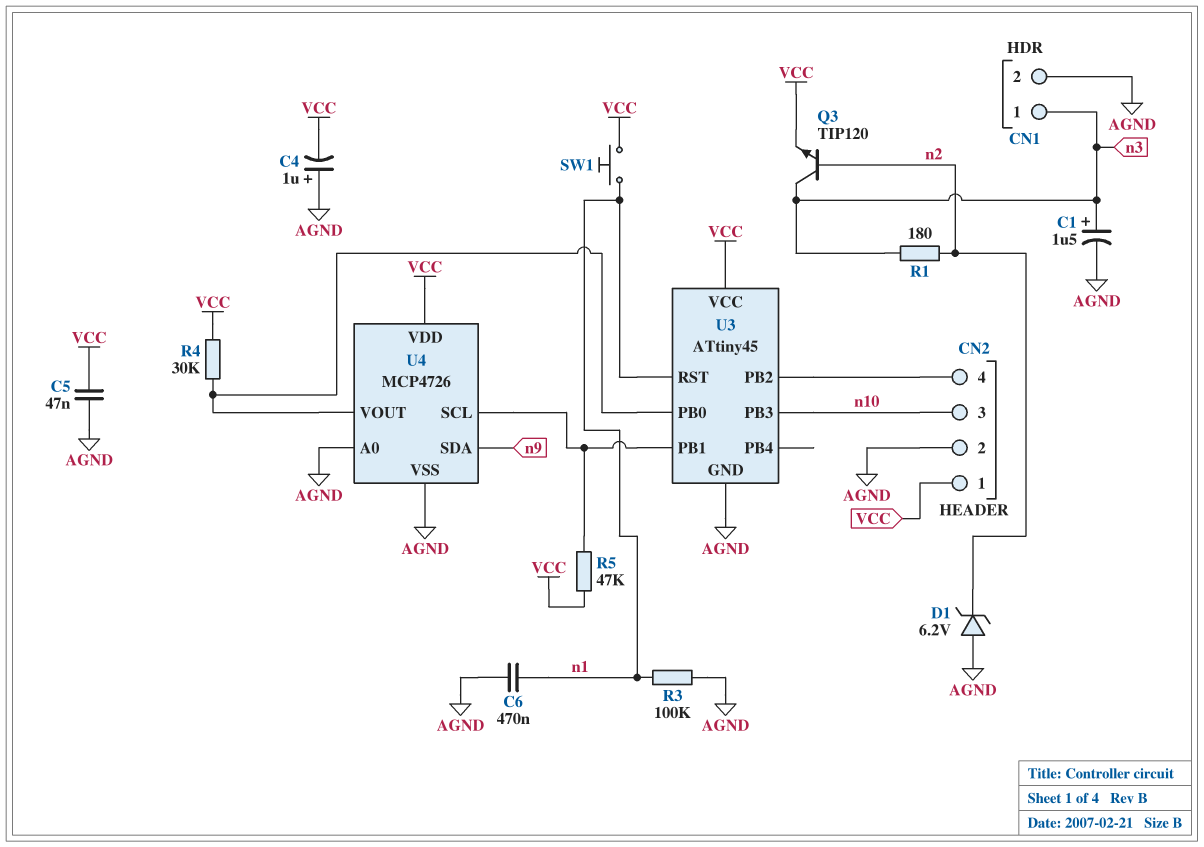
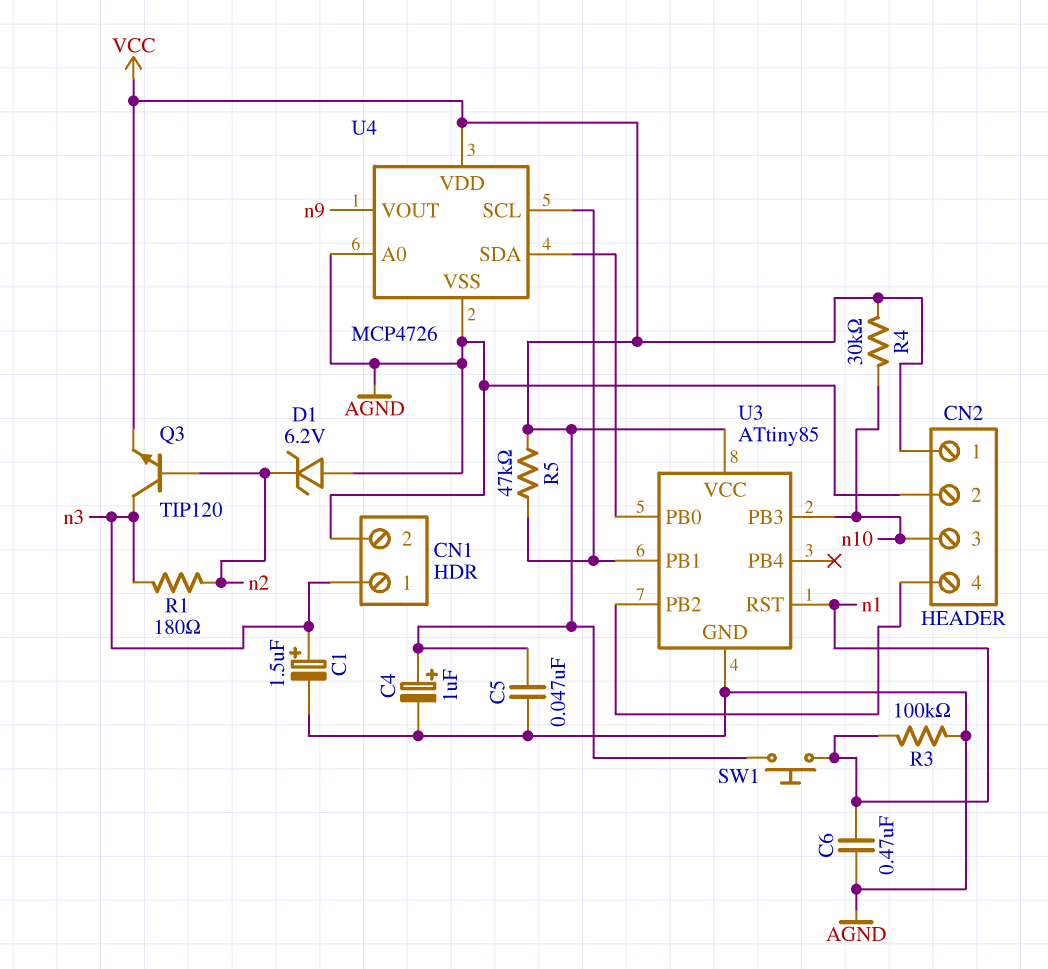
C4: 1uF (plus AGND, minus VCC) -> 1uF (plus VCC, minus AGND)
R4: 30k (U3/PB0, VCC) -> 30k (VCC, n10)
U3: ATtiny45 -> ATtiny85
U4 pin SDA: n9 -> U3/PB0
U4 pin VOUT: U3/PB0 -> n9

